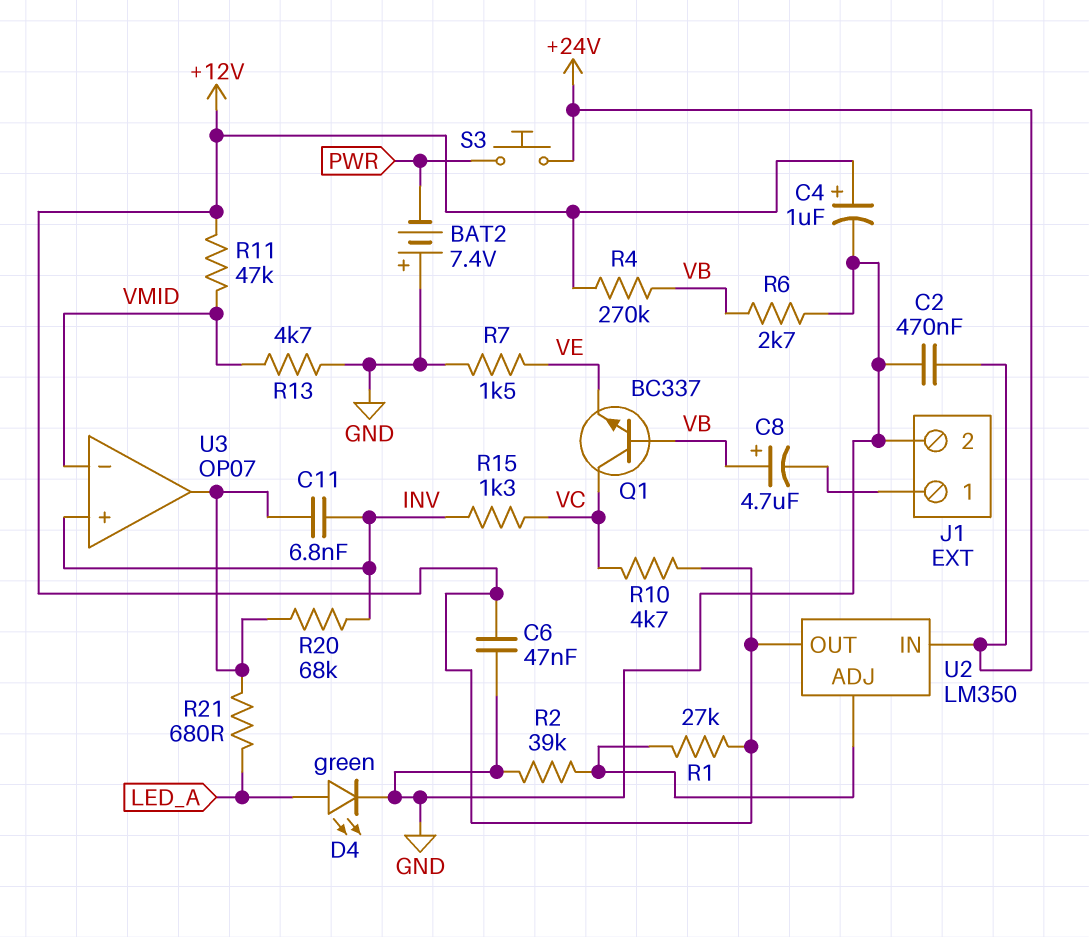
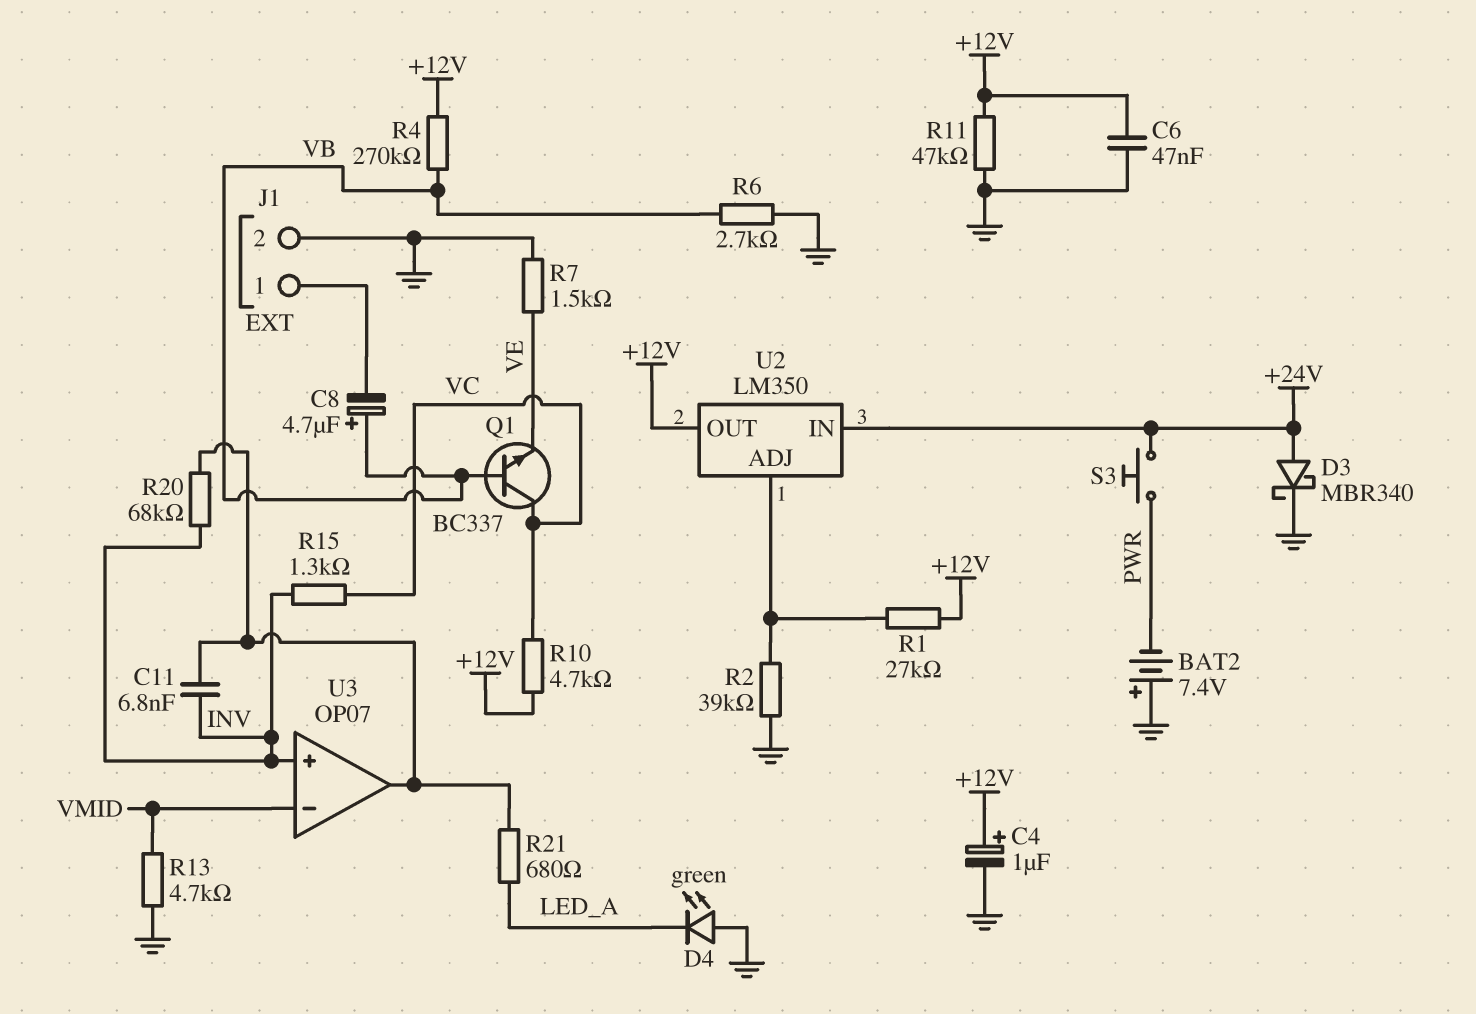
C2: 470nF (+24V, GND) -> none
D3: none -> schottky MBR340 (A +24V, K GND)
D4: LED green (A LED_A, K GND) -> LED green (A GND, K LED_A)
R11: 47k (+12V, VMID) -> 47k (+12V, GND)

